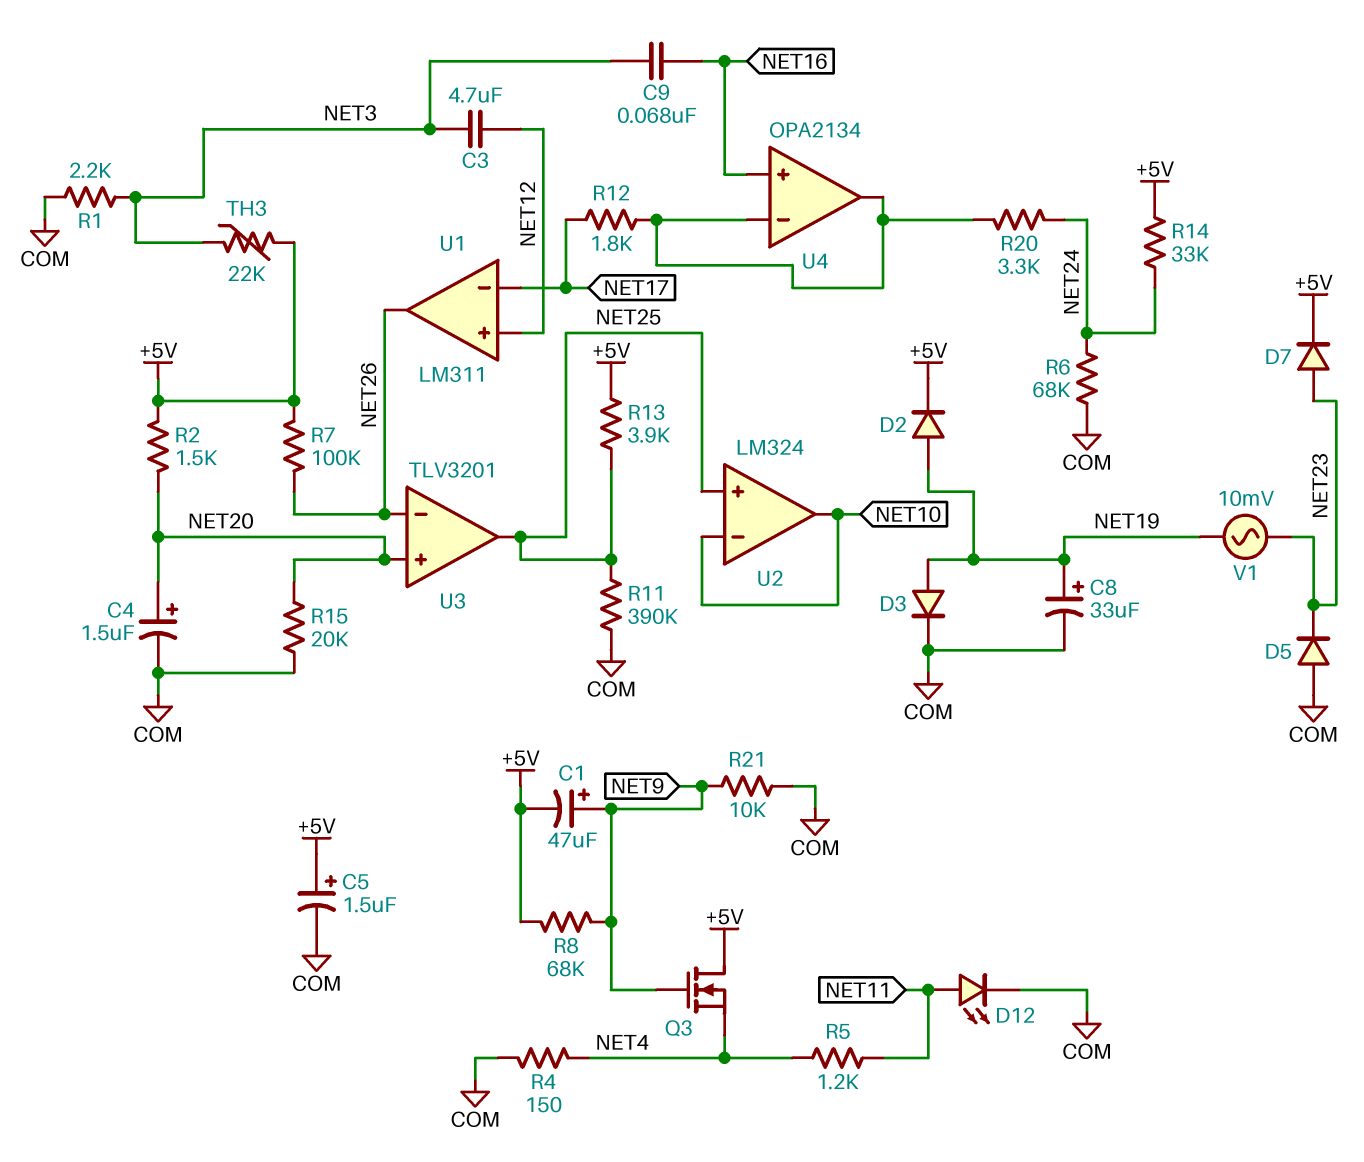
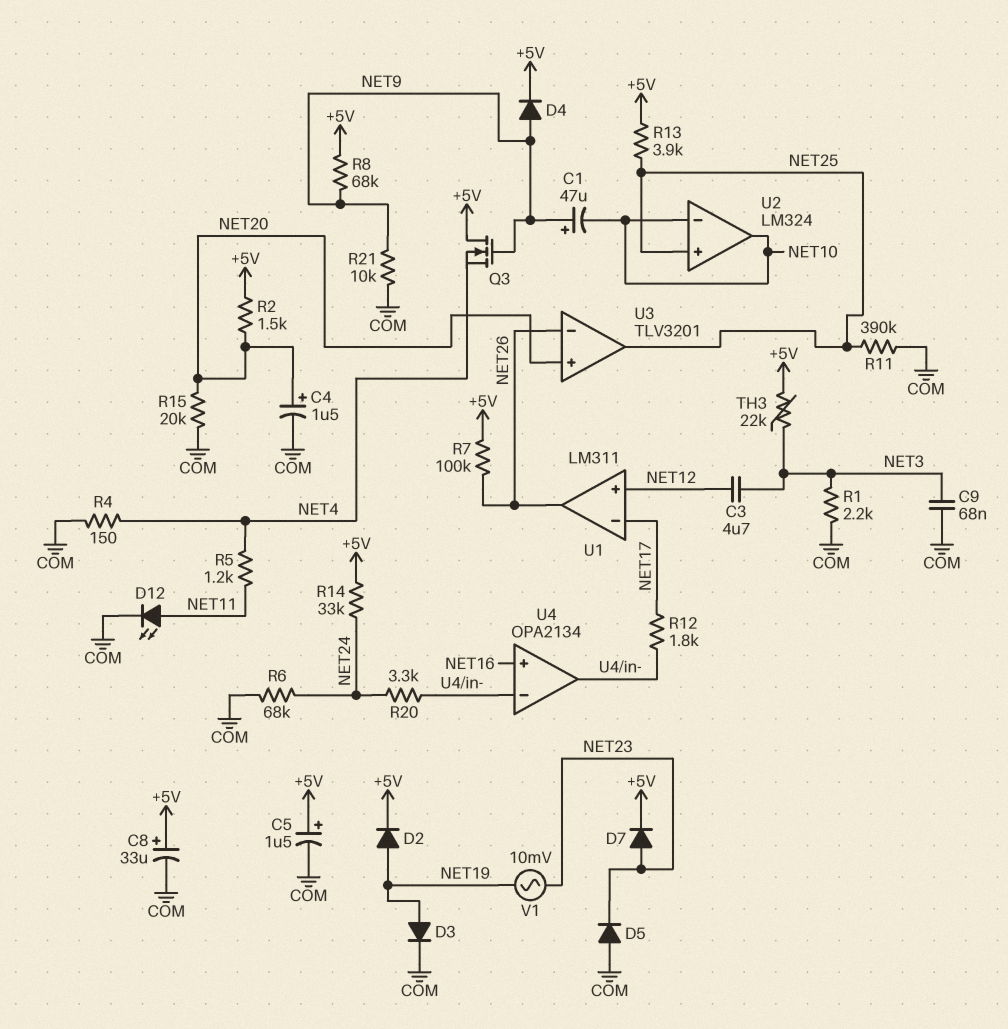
C1: 47uF (plus NET9, minus +5V) -> 47uF (plus NET9, minus NET10)
C8: 33uF (plus NET19, minus COM) -> 33uF (plus +5V, minus COM)
C9: 68nF (NET3, NET16) -> 68nF (COM, NET3)
D4: none -> diode (A NET9, K +5V)

